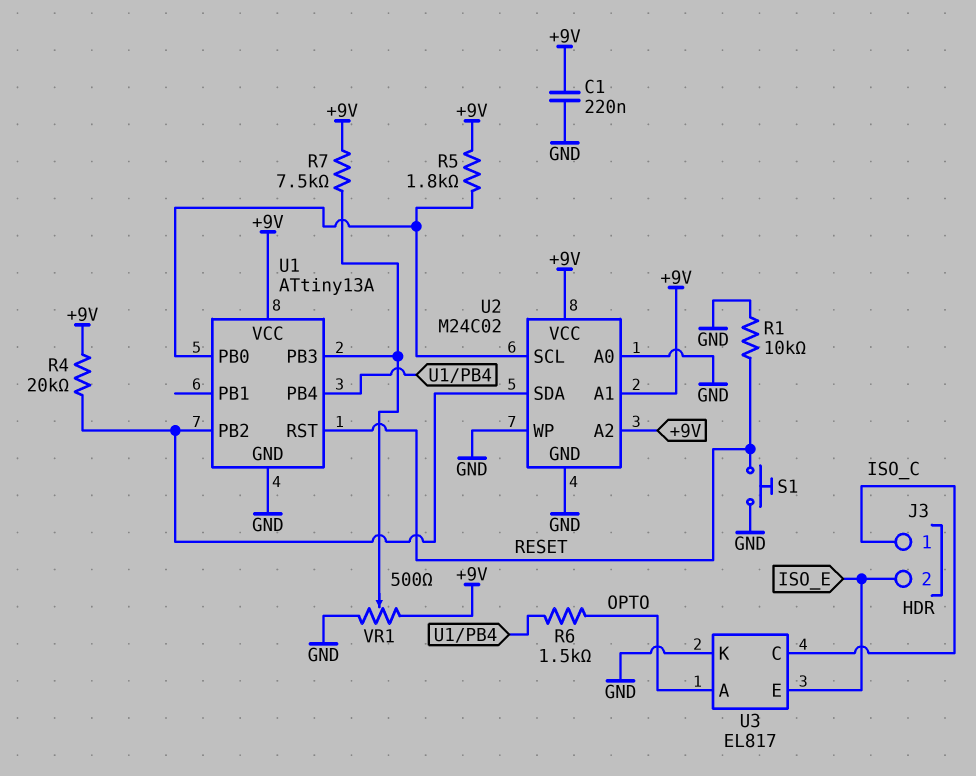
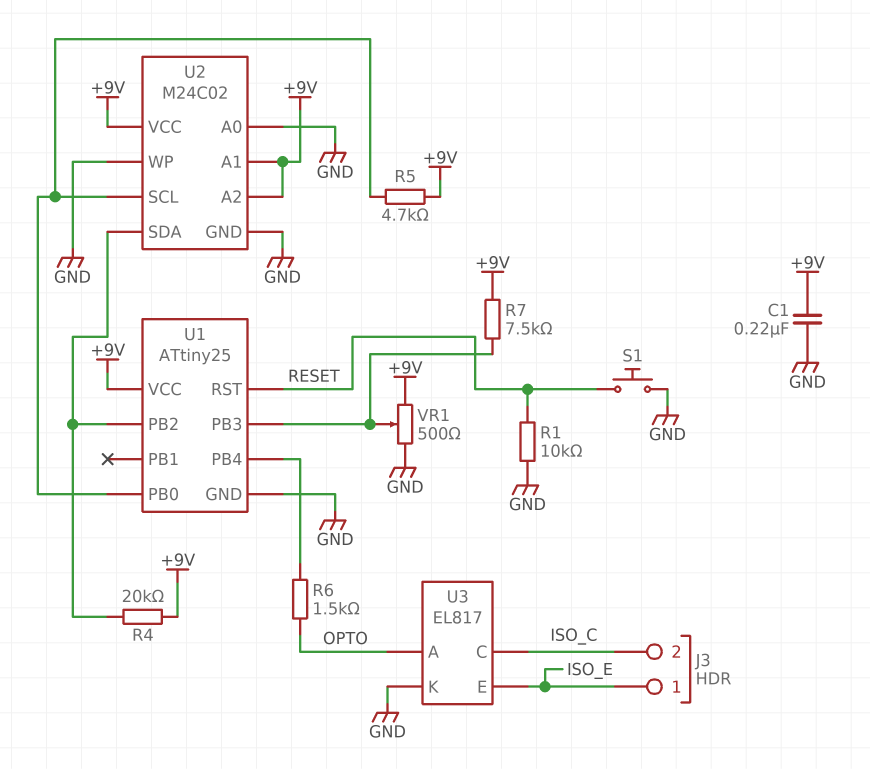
J3 pin 1: ISO_C -> ISO_E
J3 pin 2: ISO_E -> ISO_C
R5: 1.8k (+9V, U1/PB0) -> 4.7k (+9V, U1/PB0)
U1: ATtiny13A -> ATtiny25

